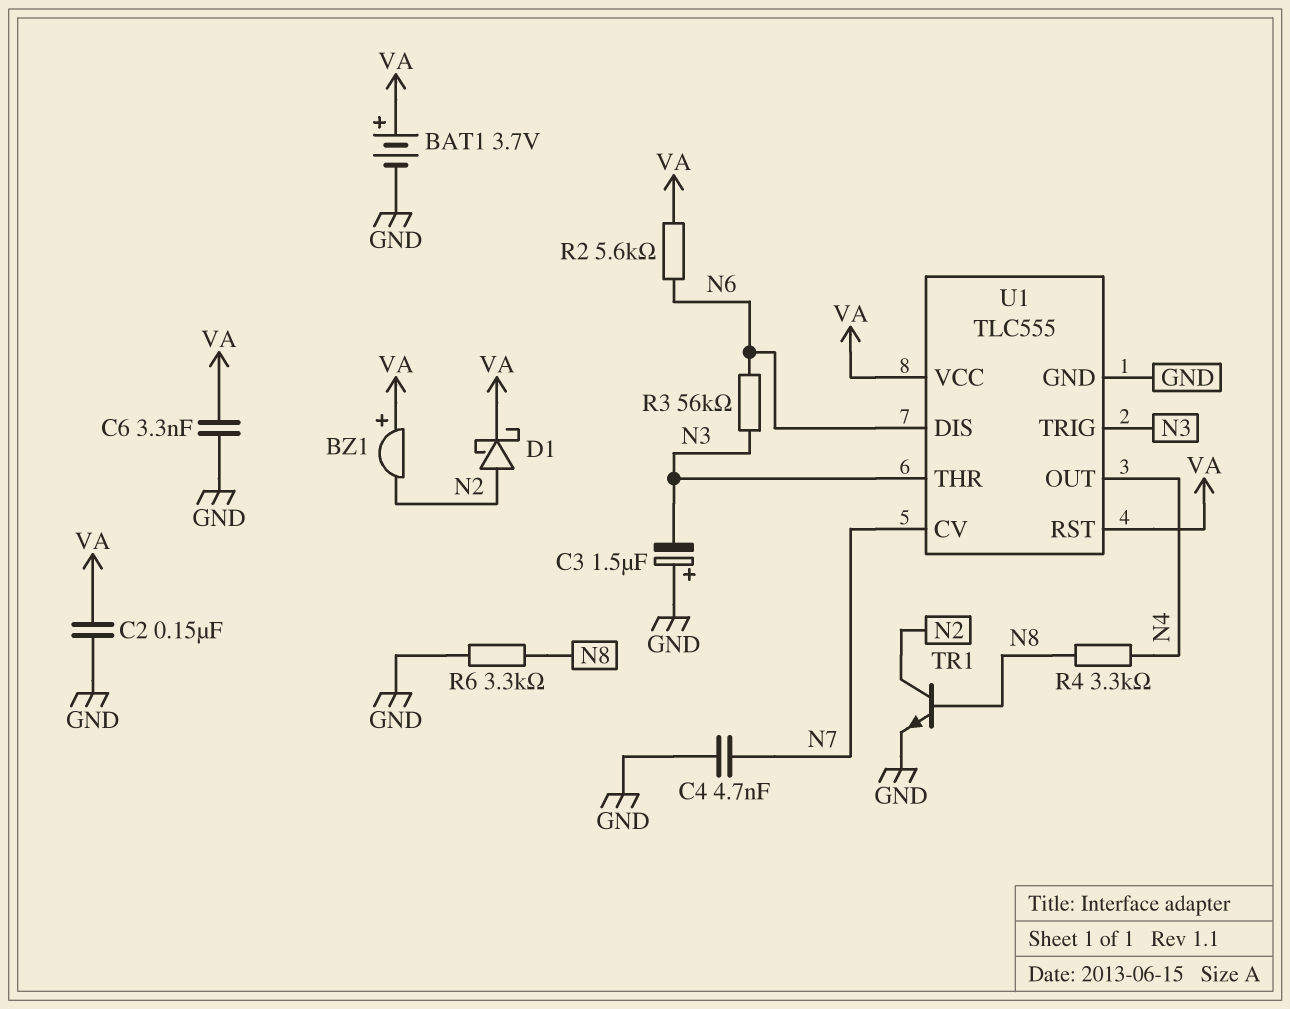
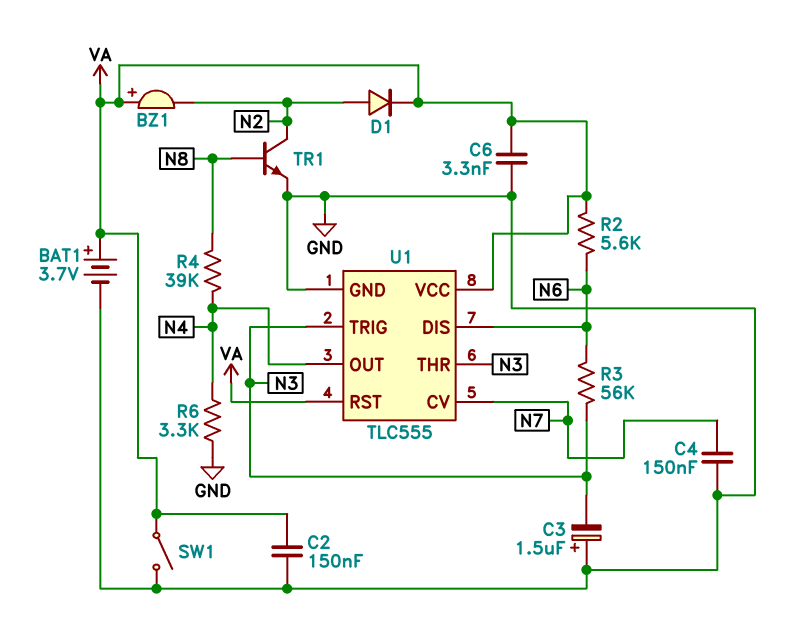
C4: 4.7nF (GND, N7) -> 150nF (GND, N7)
D1: schottky (A N2, K VA) -> diode (A N2, K VA)
R4: 3.3k (N4, N8) -> 39k (N4, N8)
R6: 3.3k (GND, N8) -> 3.3k (GND, N4)
SW1: none -> switch (GND, VA)

